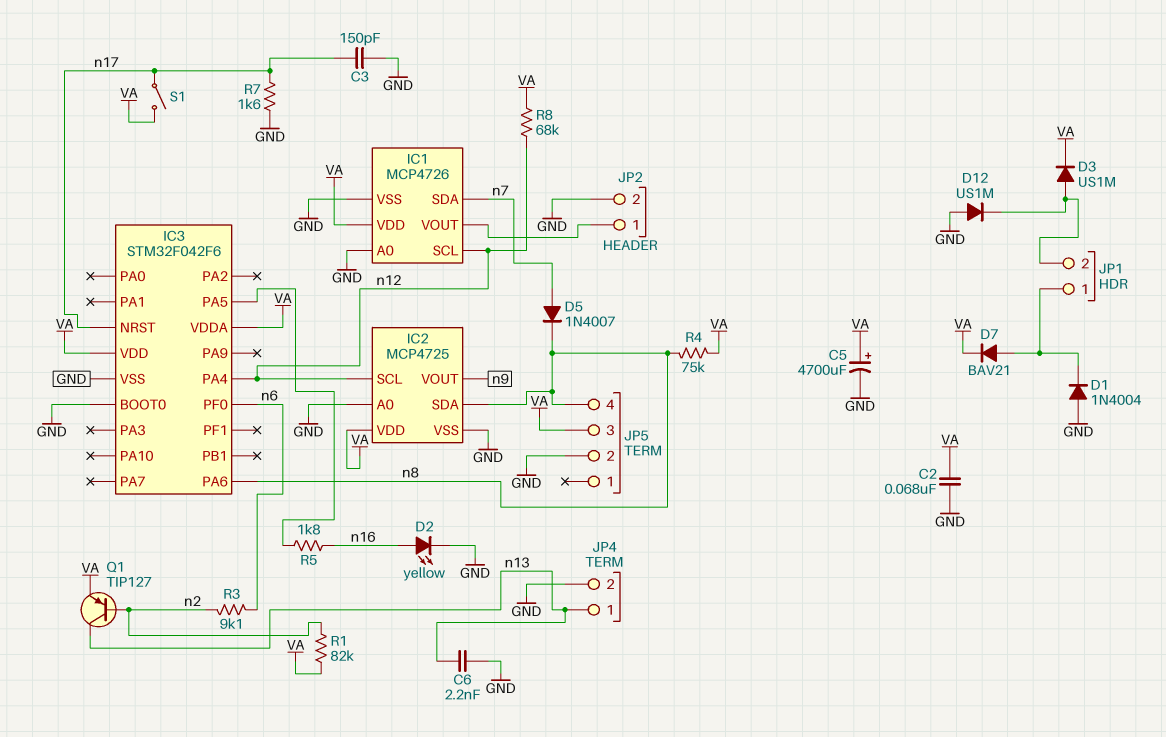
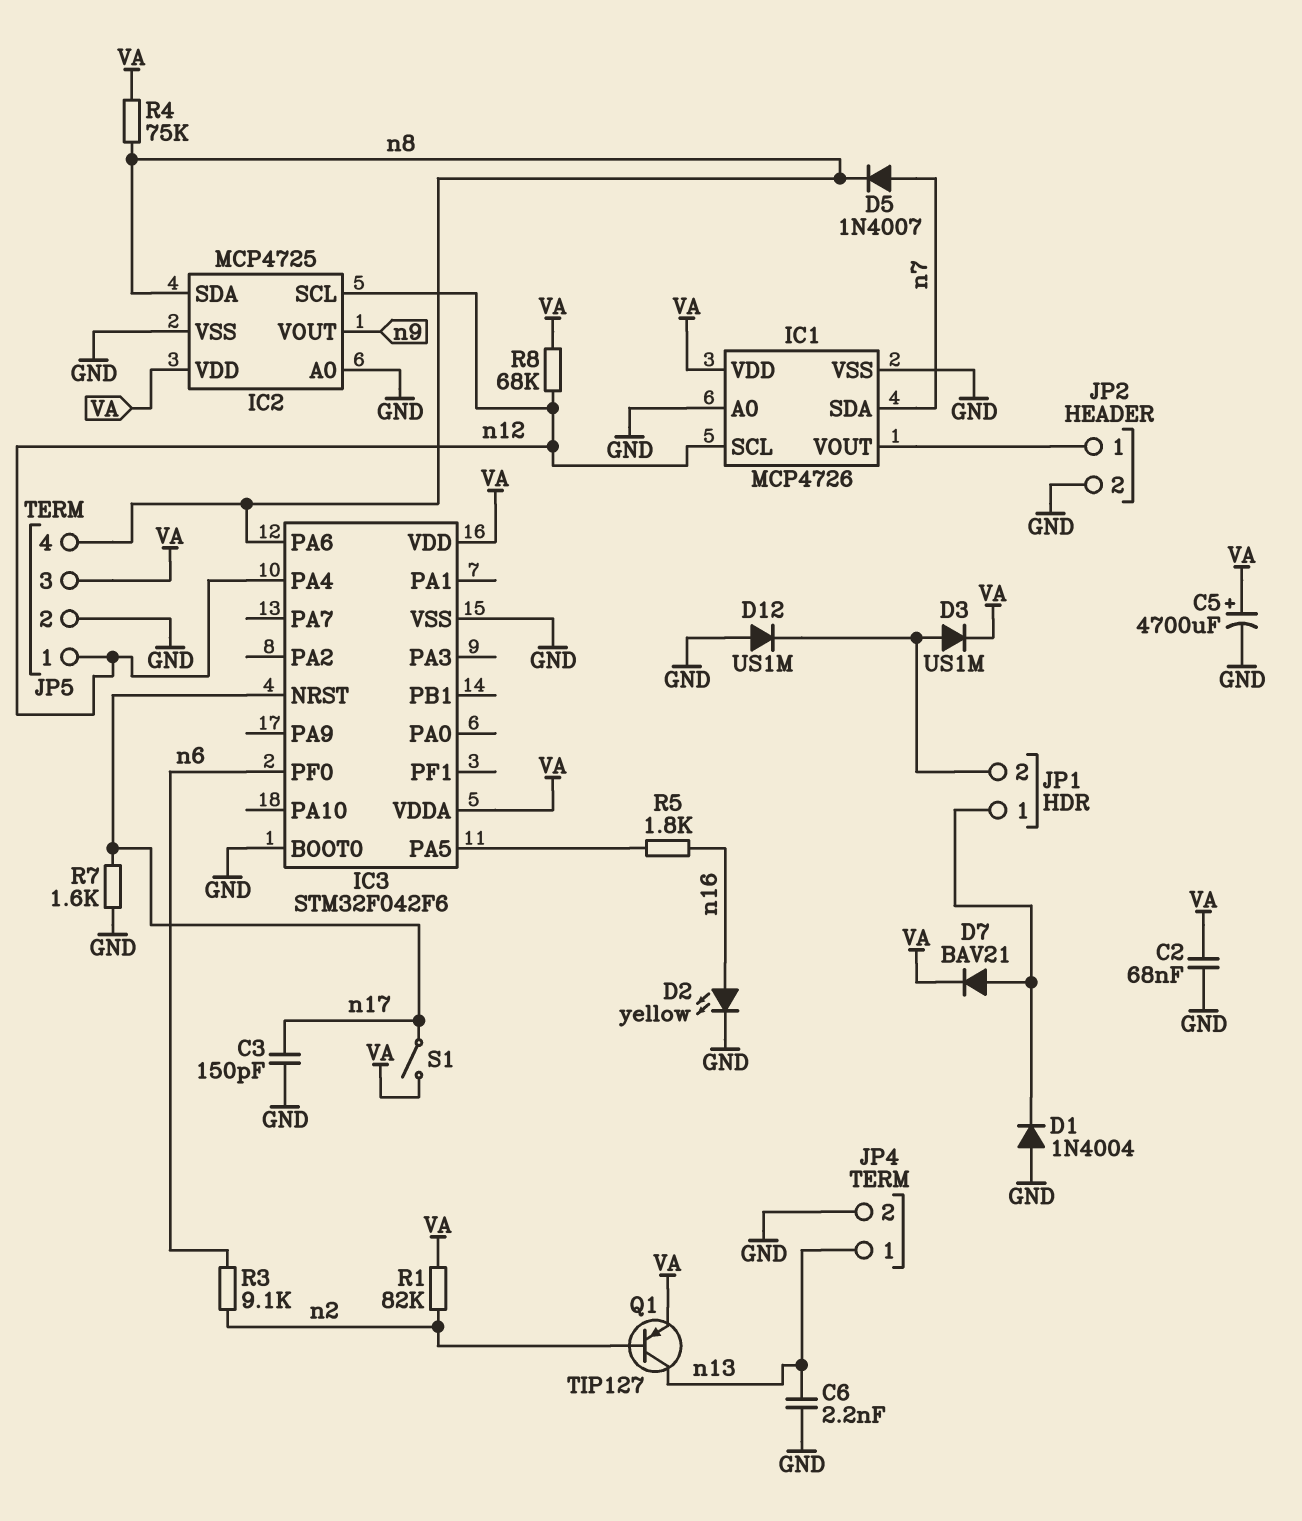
JP5 pin 1: none -> n12

